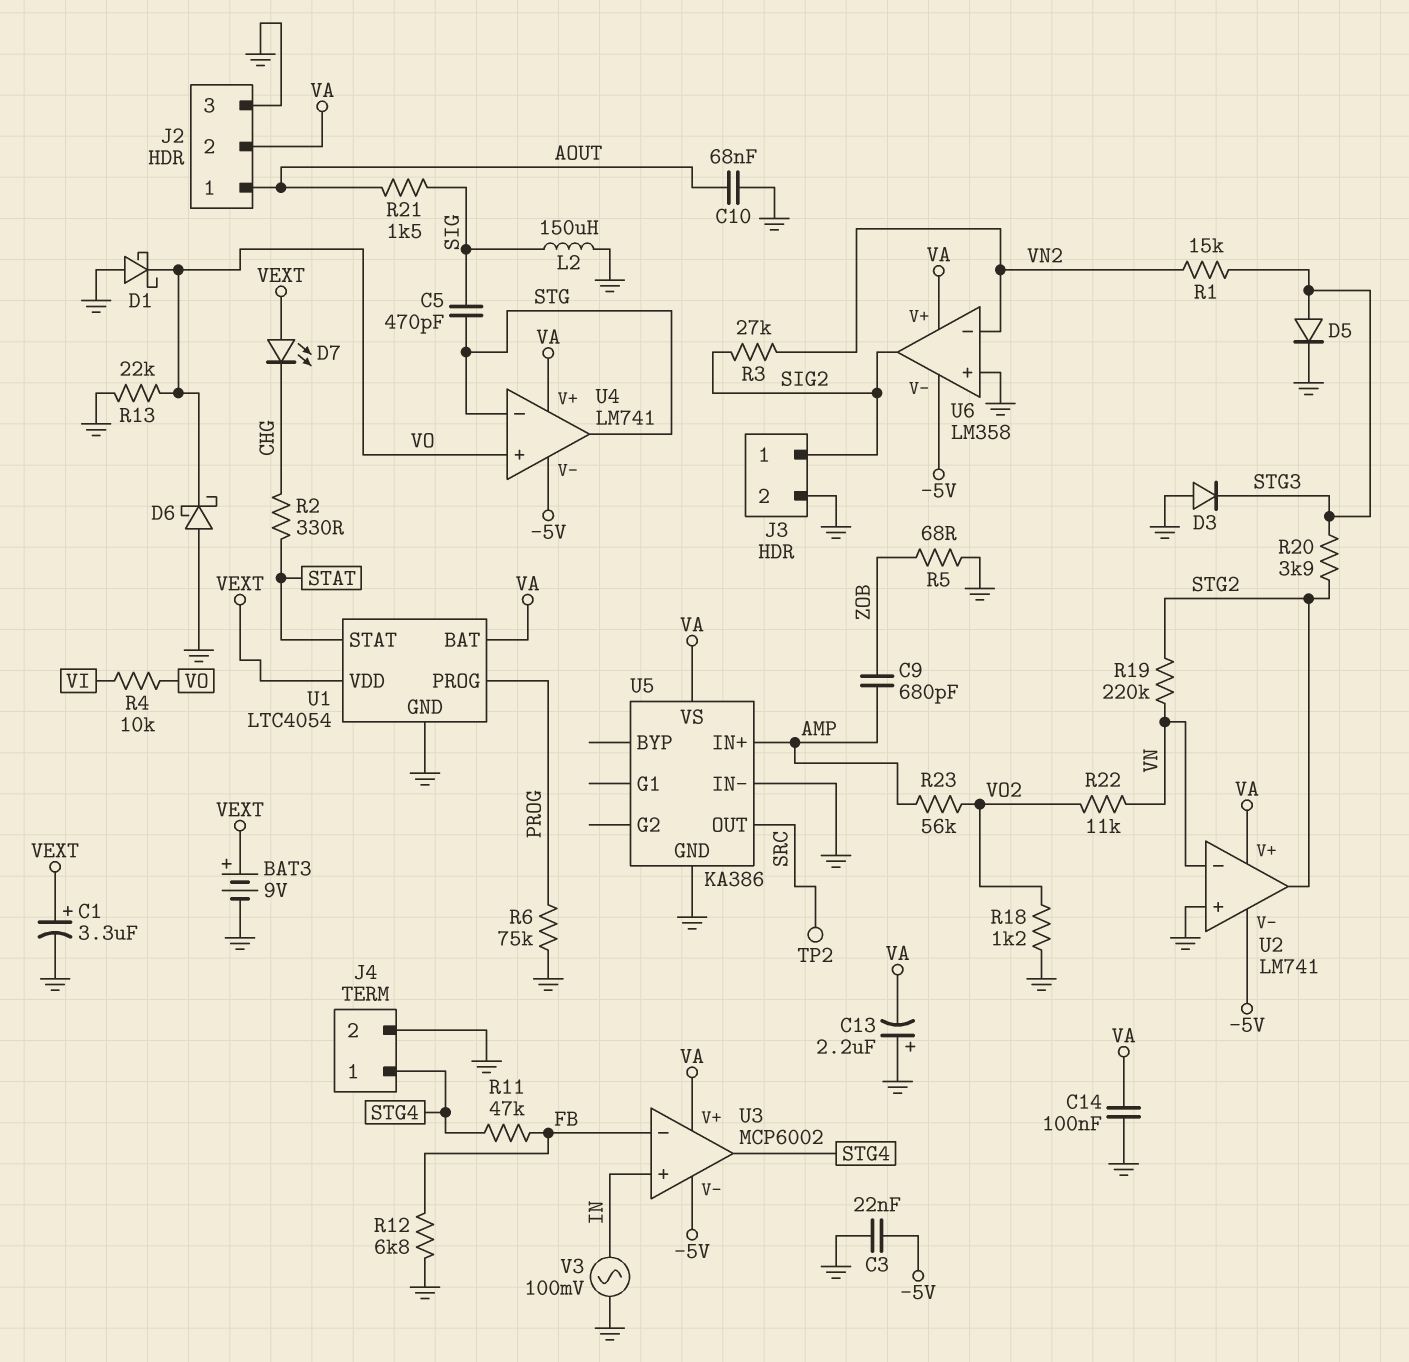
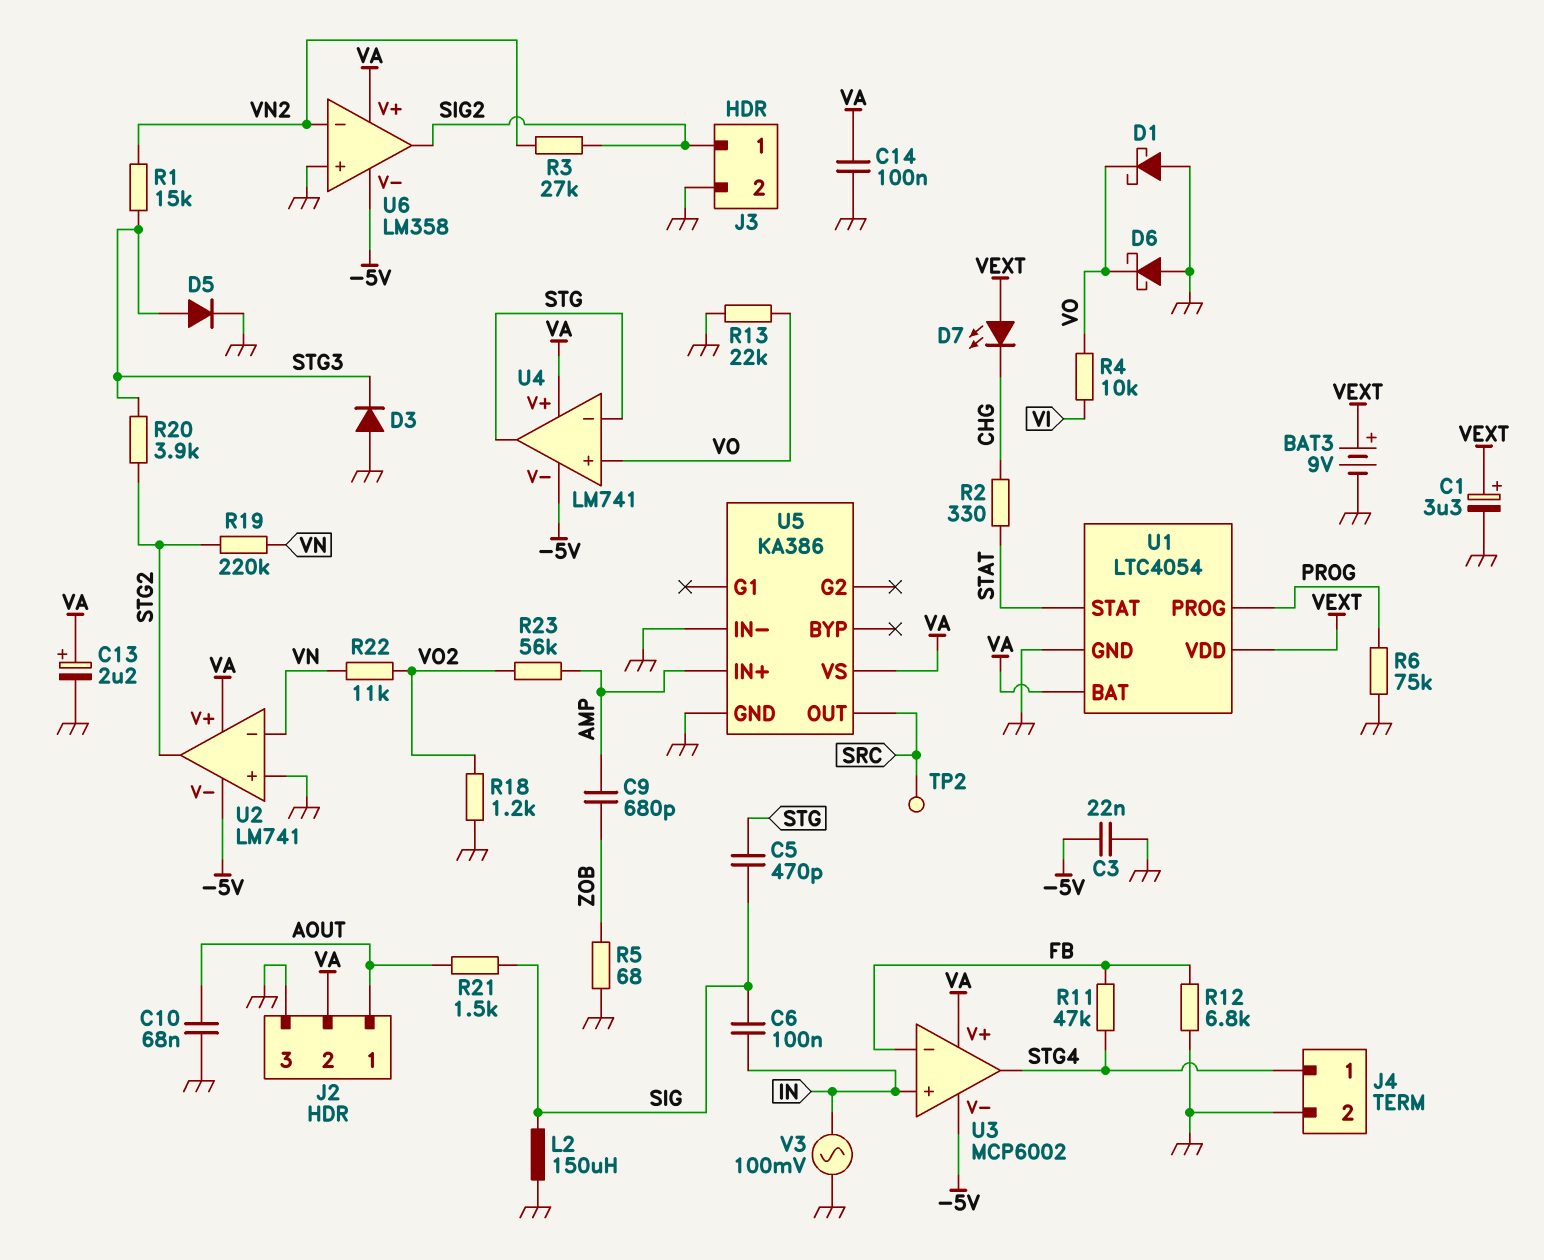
C6: none -> 100nF (IN, SIG)
C13: 2.2uF (plus GND, minus VA) -> 2.2uF (plus VA, minus GND)

